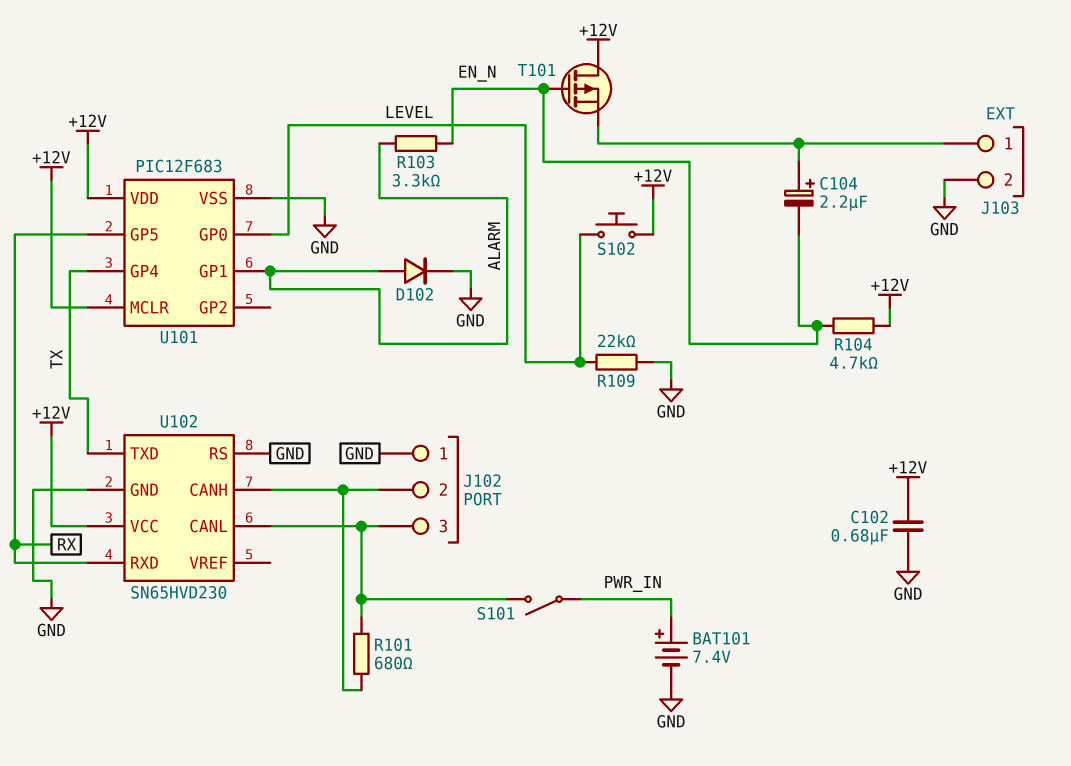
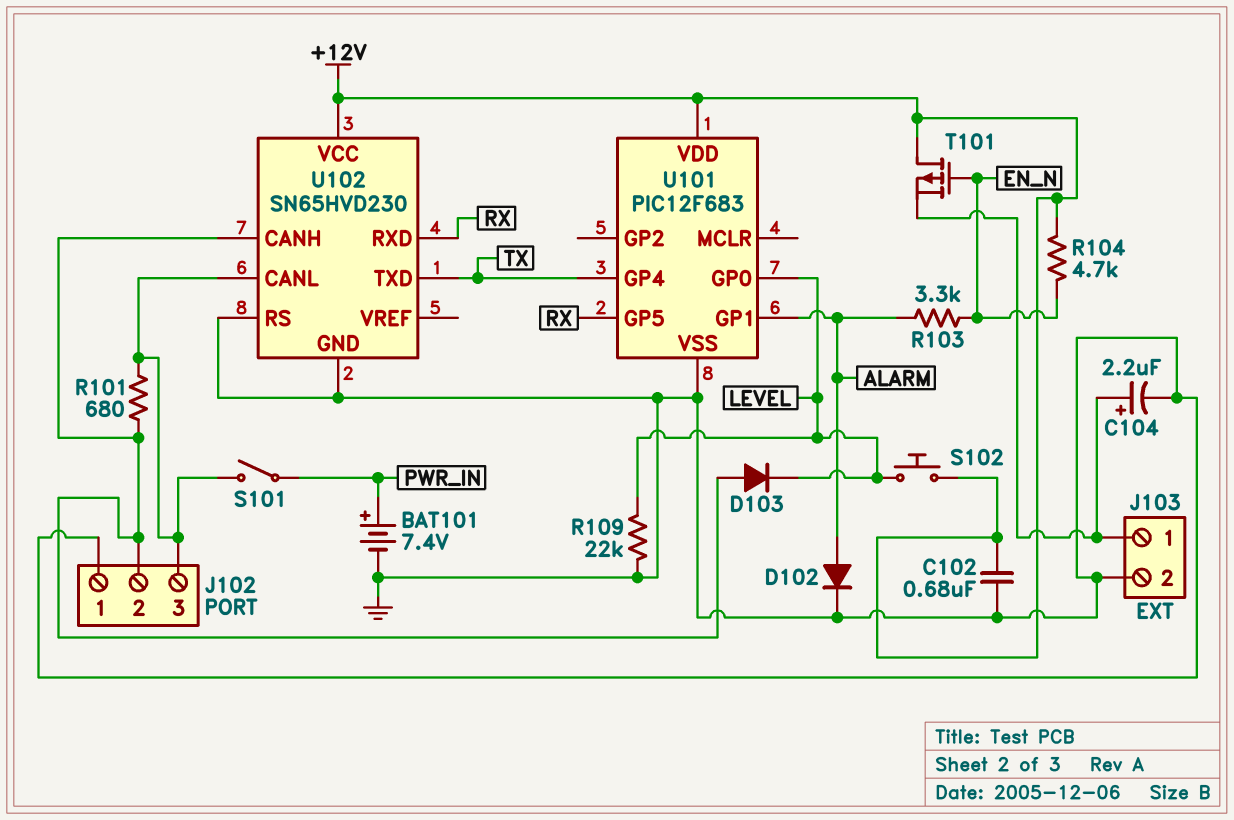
C104: 2.2uF (plus J103/1, minus EN_N) -> 2.2uF (plus J103/1, minus GND)
D103: none -> diode (A J102/2, K LEVEL)
U101 pin MCLR: +12V -> none

